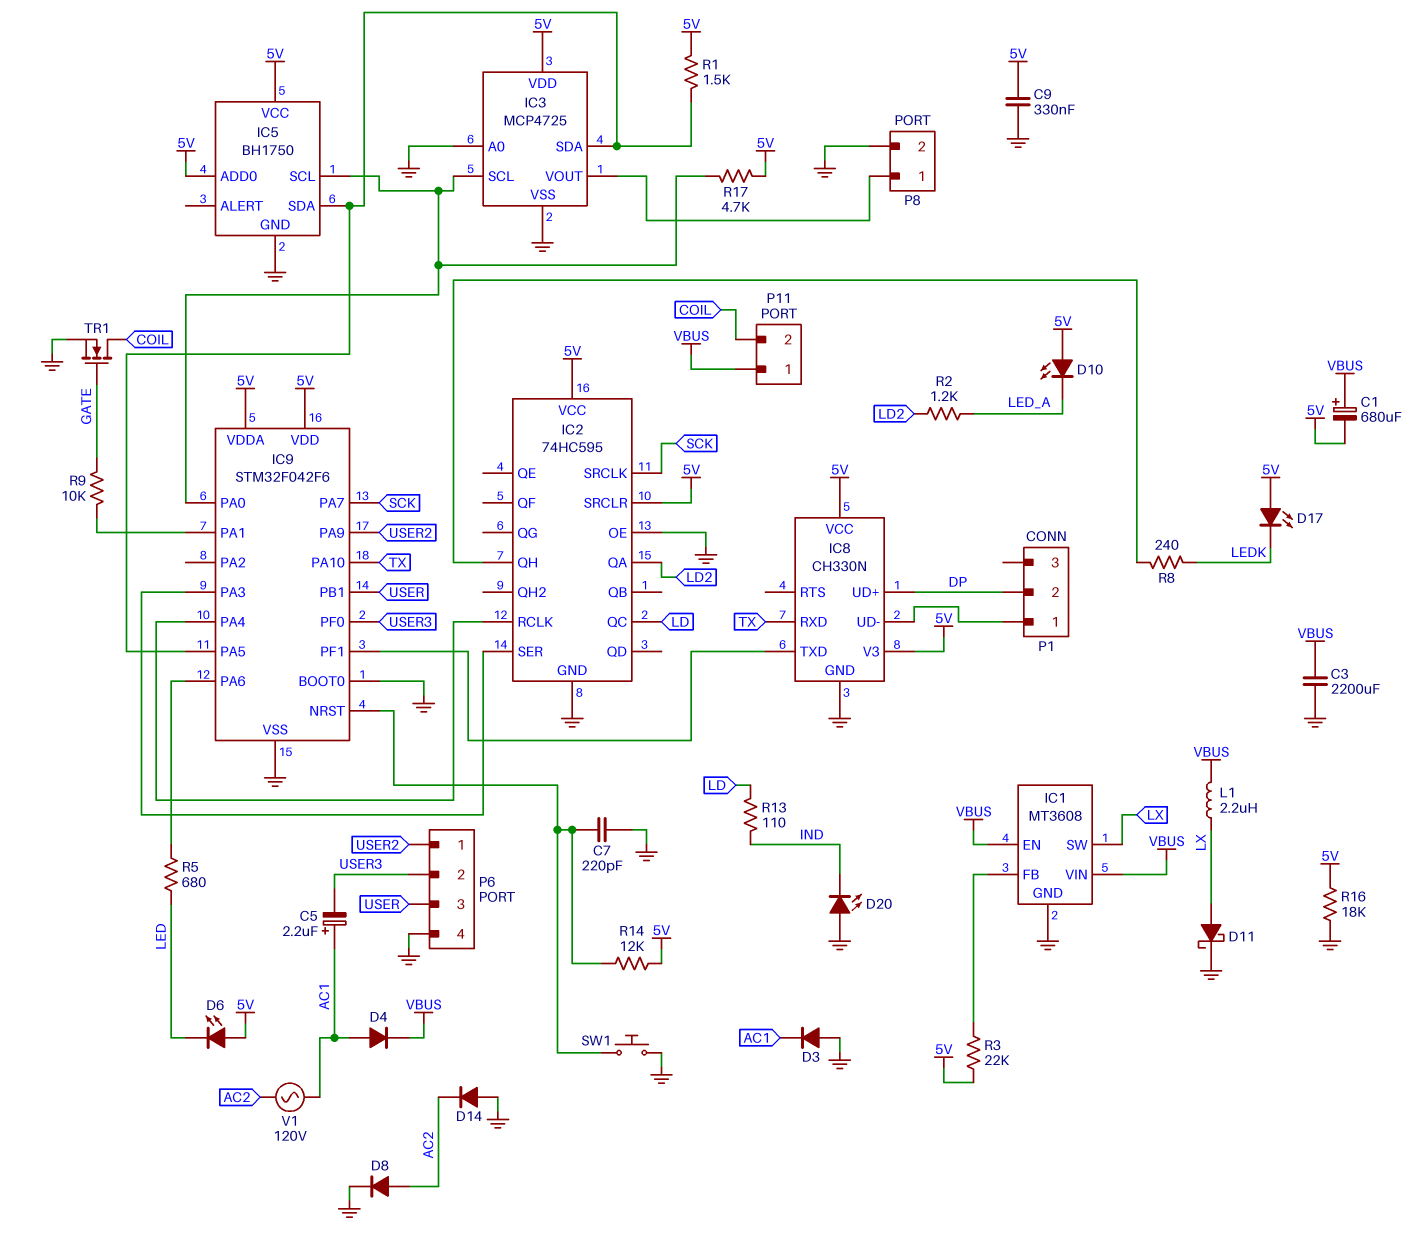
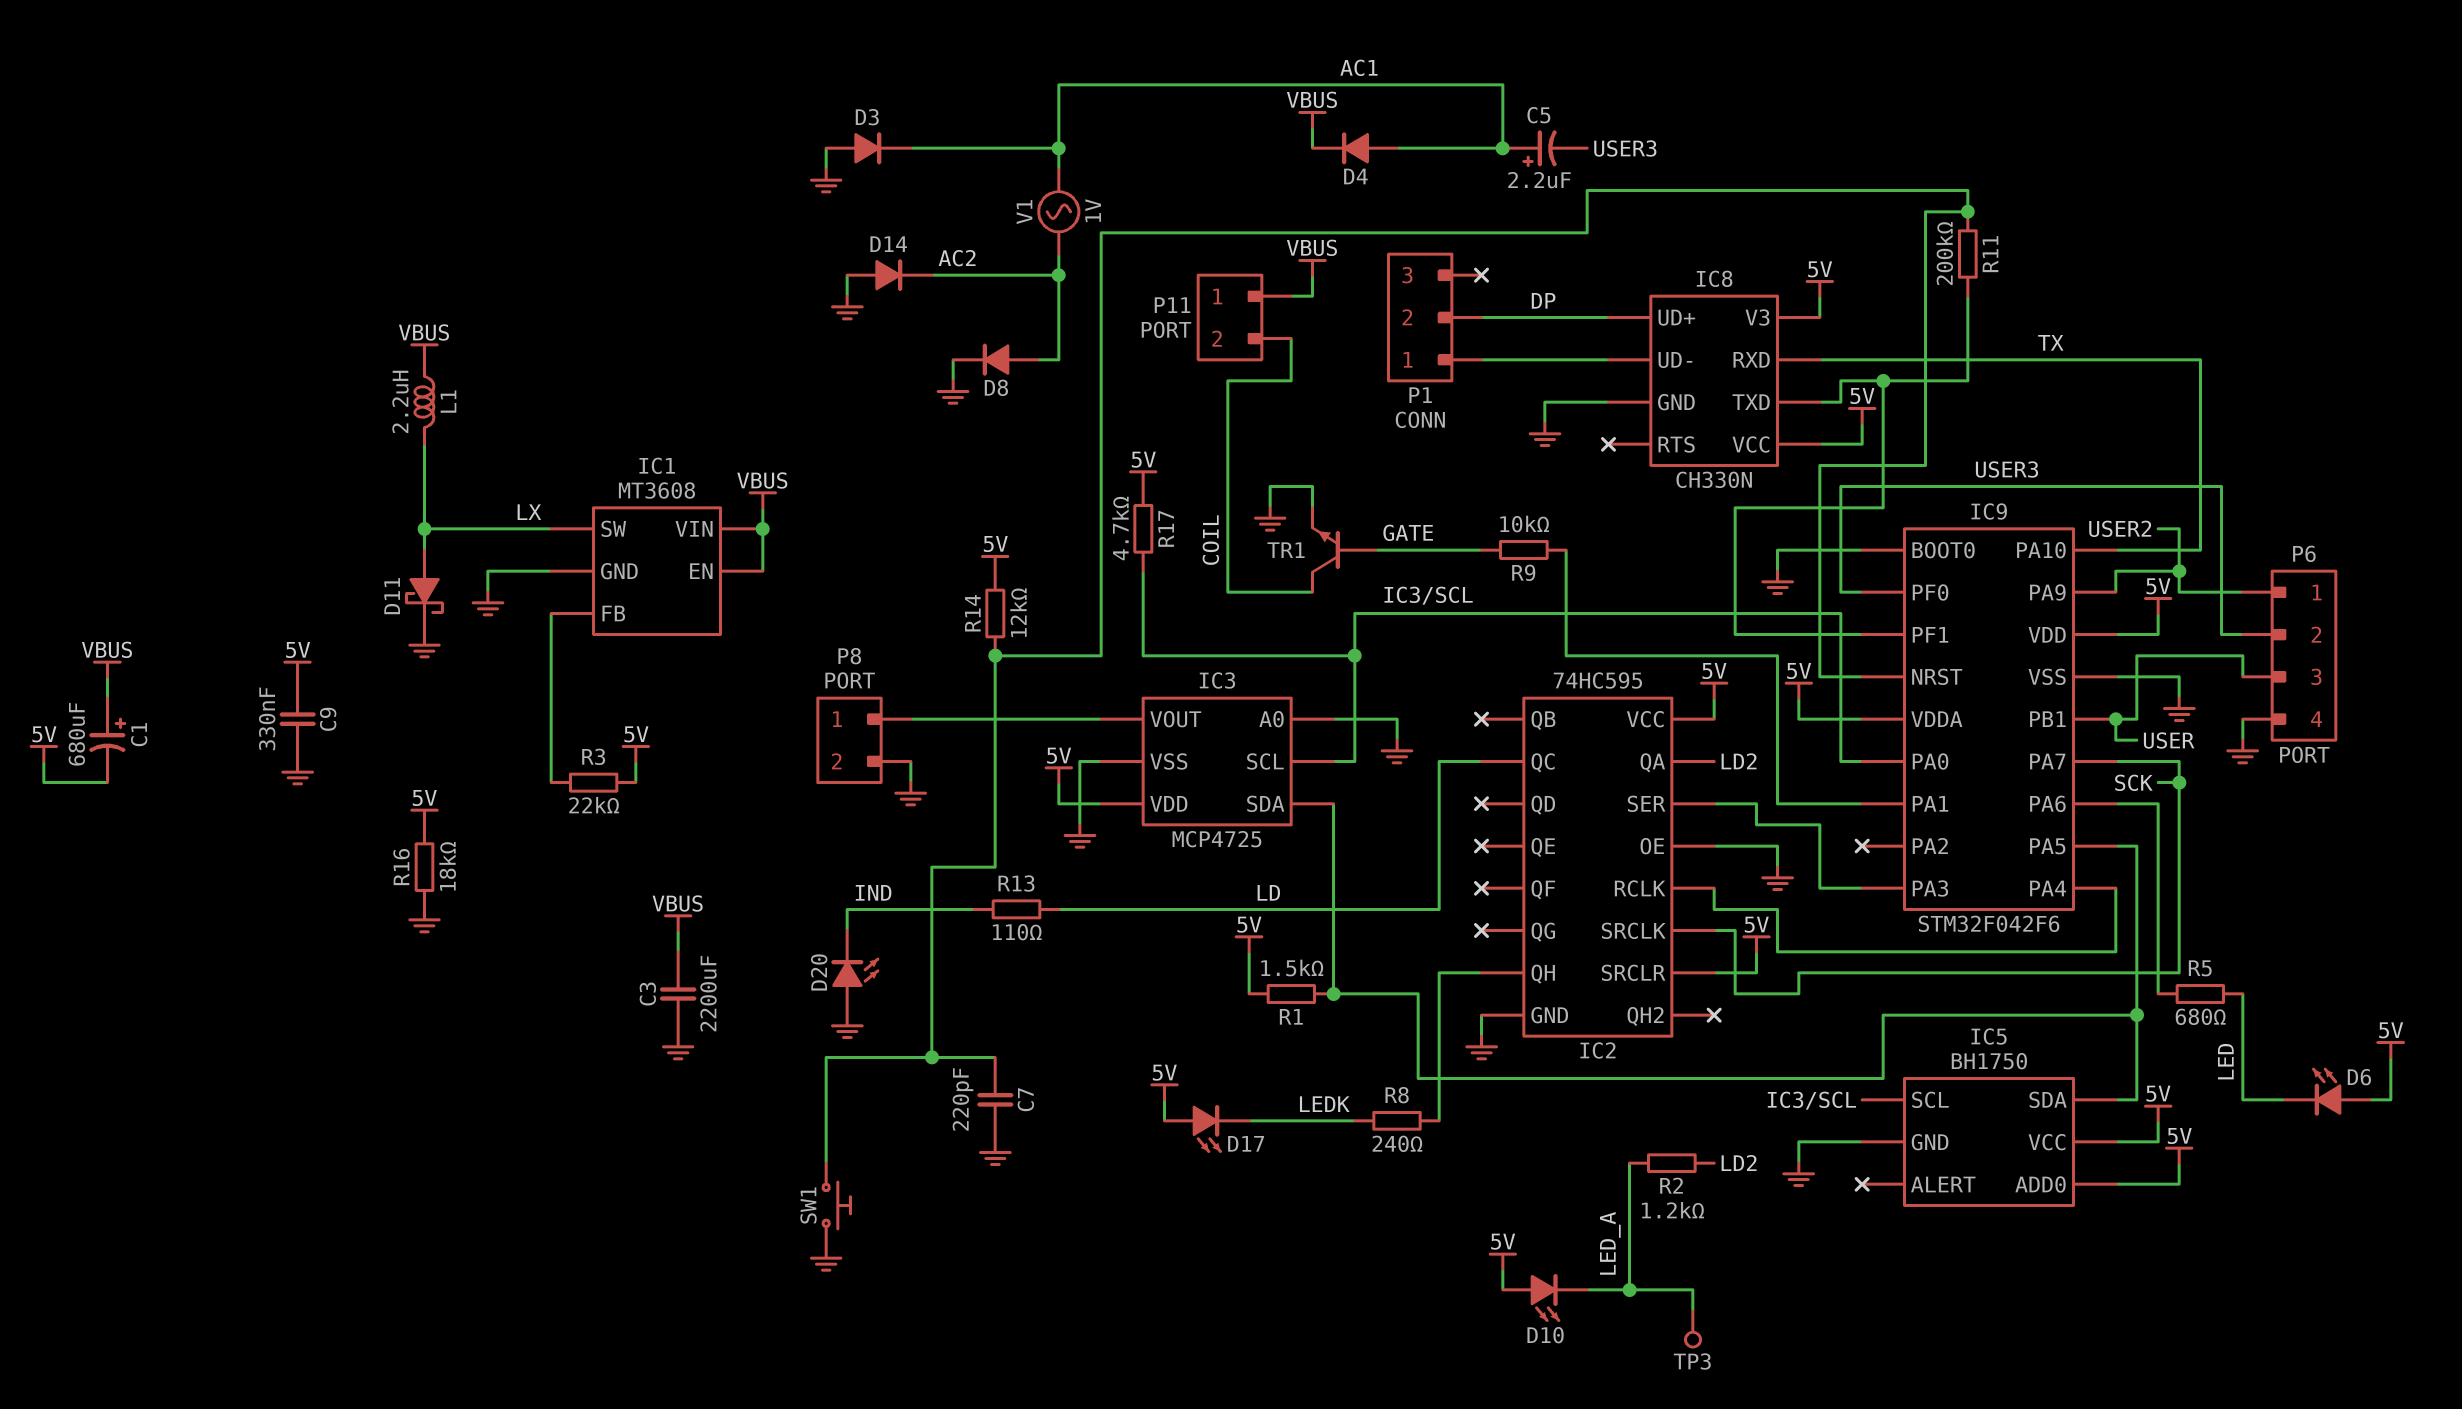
R11: none -> 200k (IC8/TXD, IC9/NRST)
TP3: none -> test point (LED_A)
TR1: NMOS (G GATE, D COIL, S GND) -> NPN (B GATE, C COIL, E GND)
V1: AC 120V (AC1, AC2) -> AC 1V (AC1, AC2)

